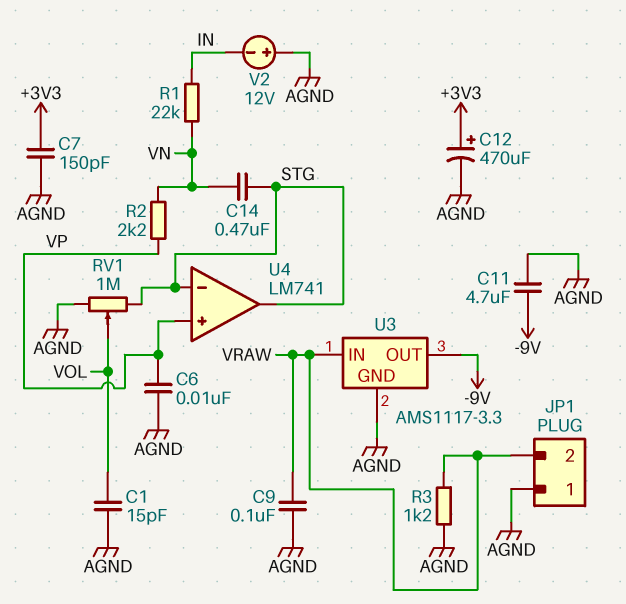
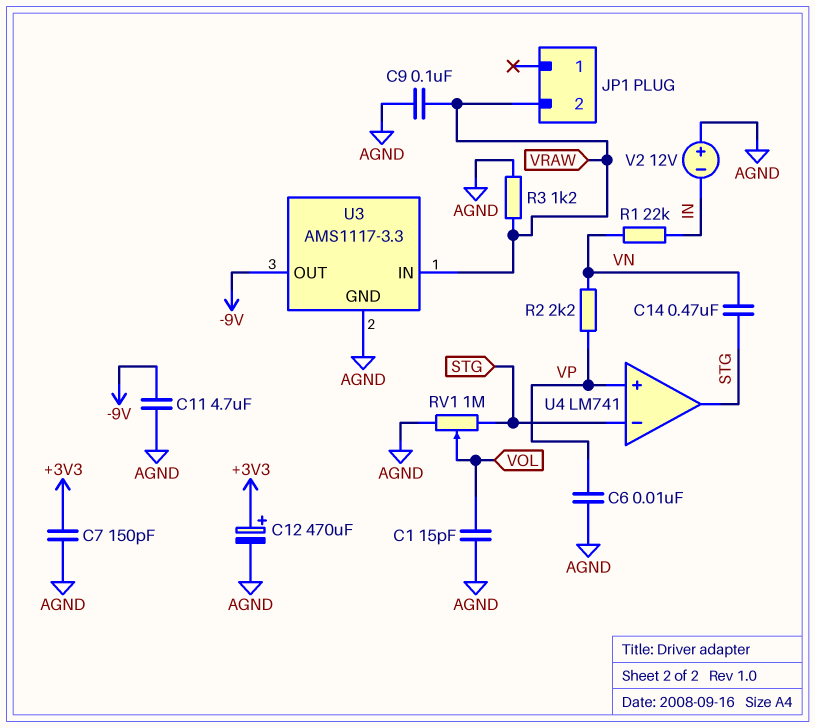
JP1 pin 1: AGND -> none

